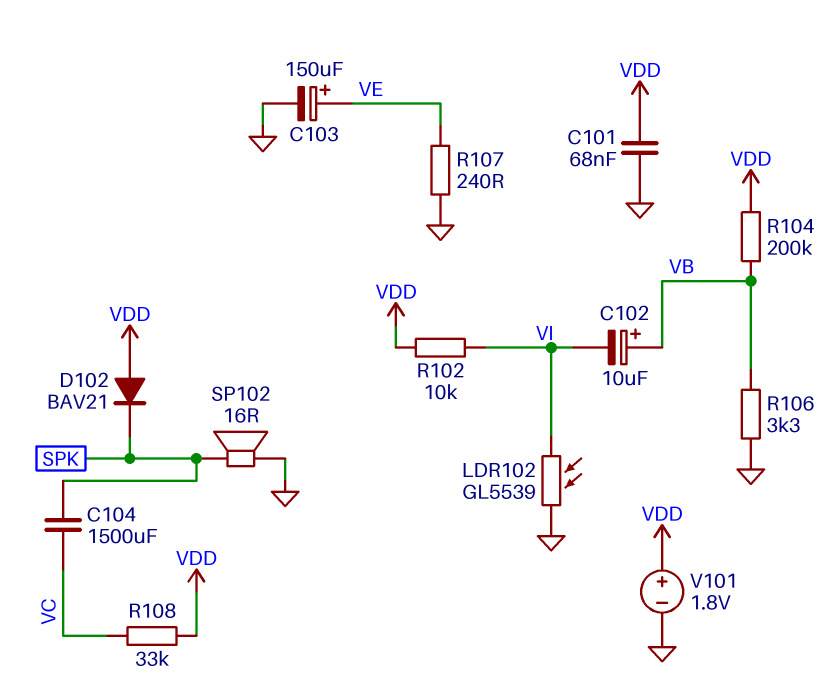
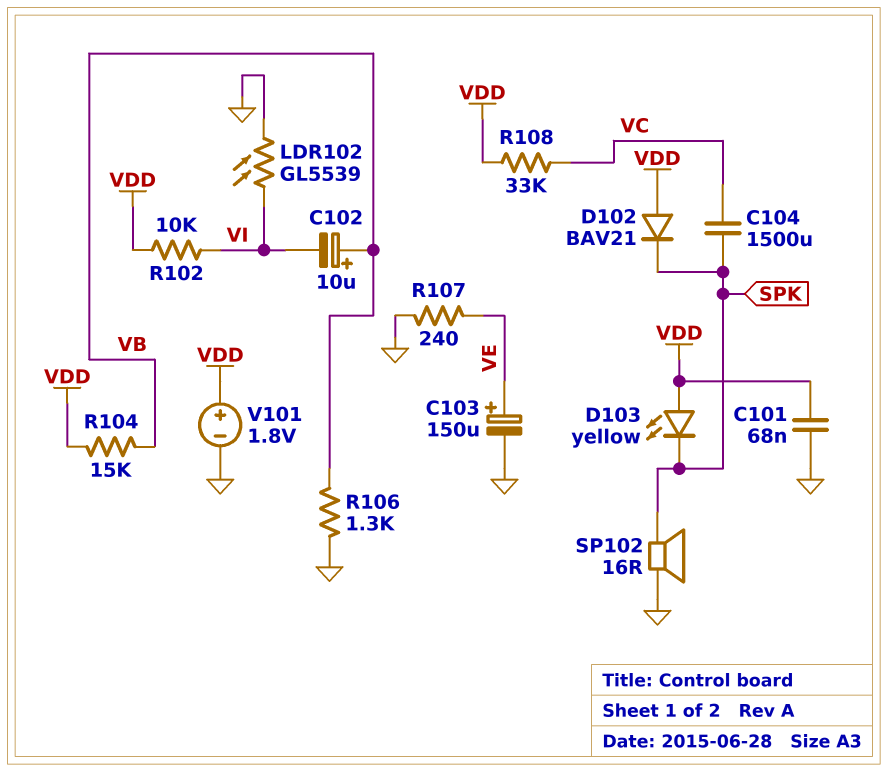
D103: none -> LED yellow (A VDD, K SPK)
R104: 200k (VB, VDD) -> 15k (VB, VDD)
R106: 3.3k (GND, VB) -> 1.3k (GND, VB)

